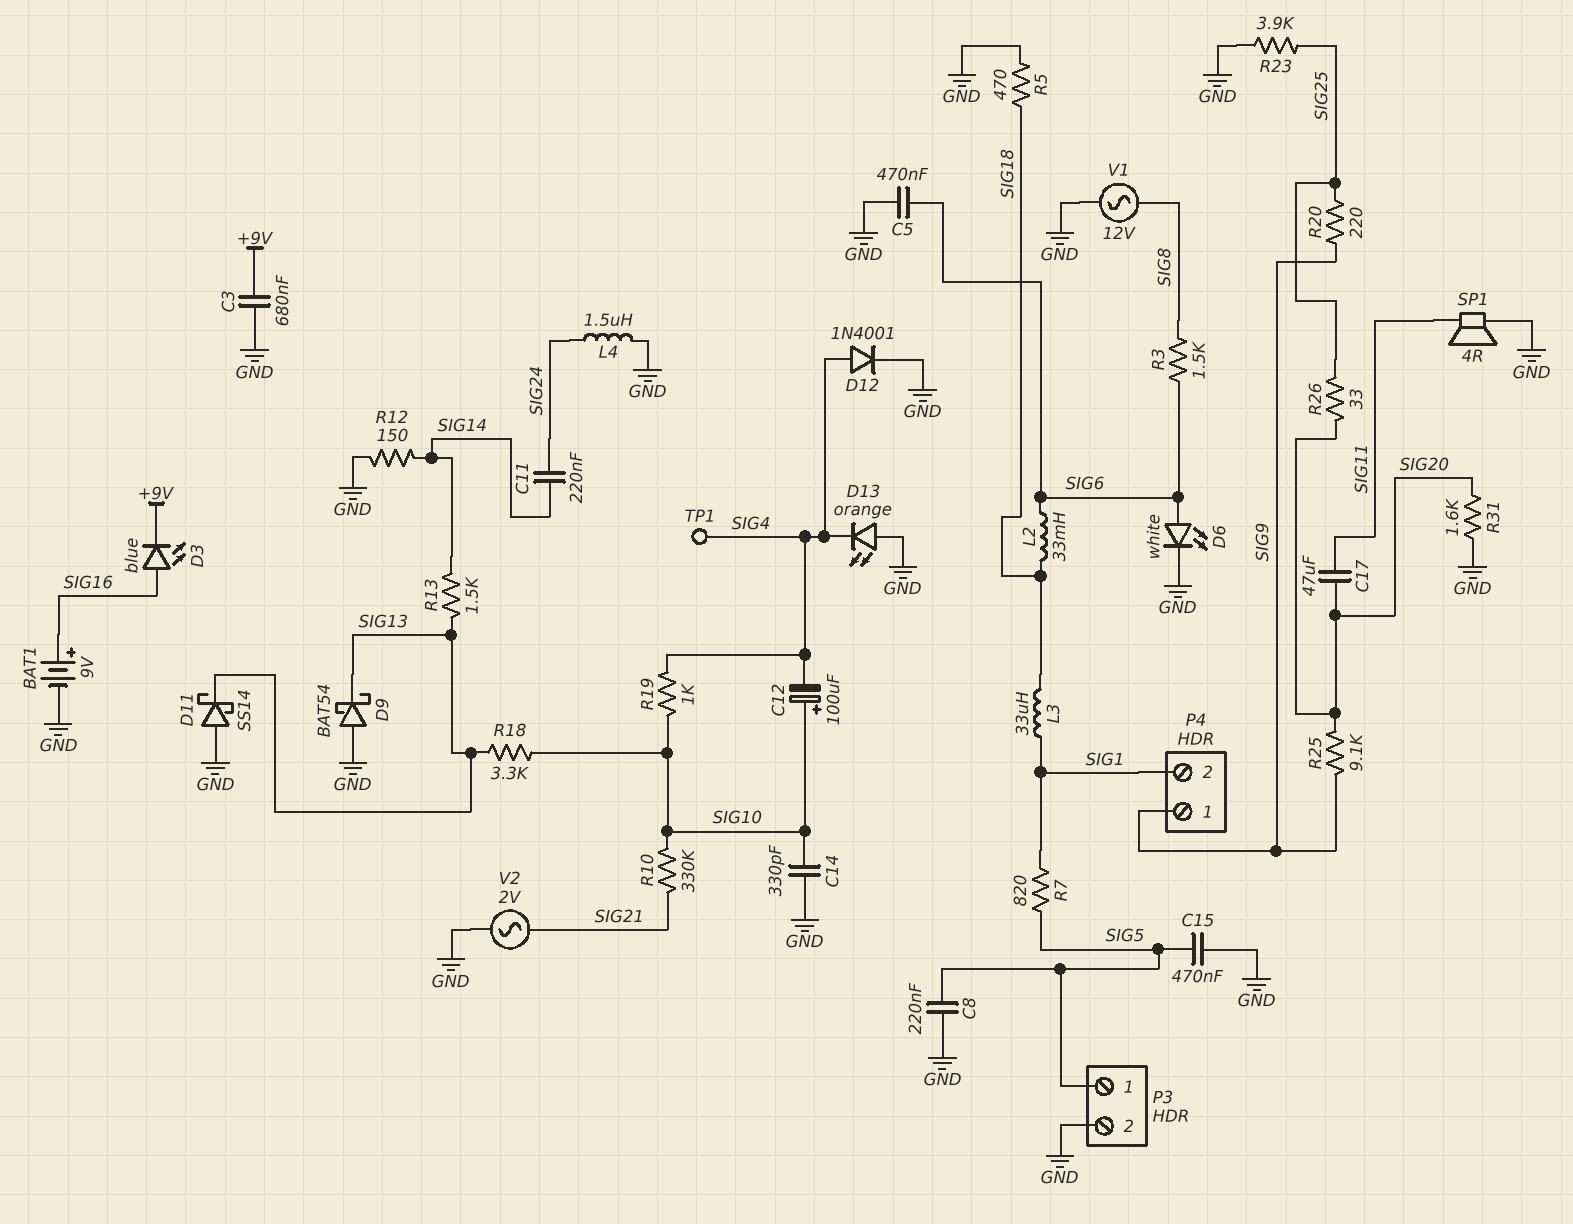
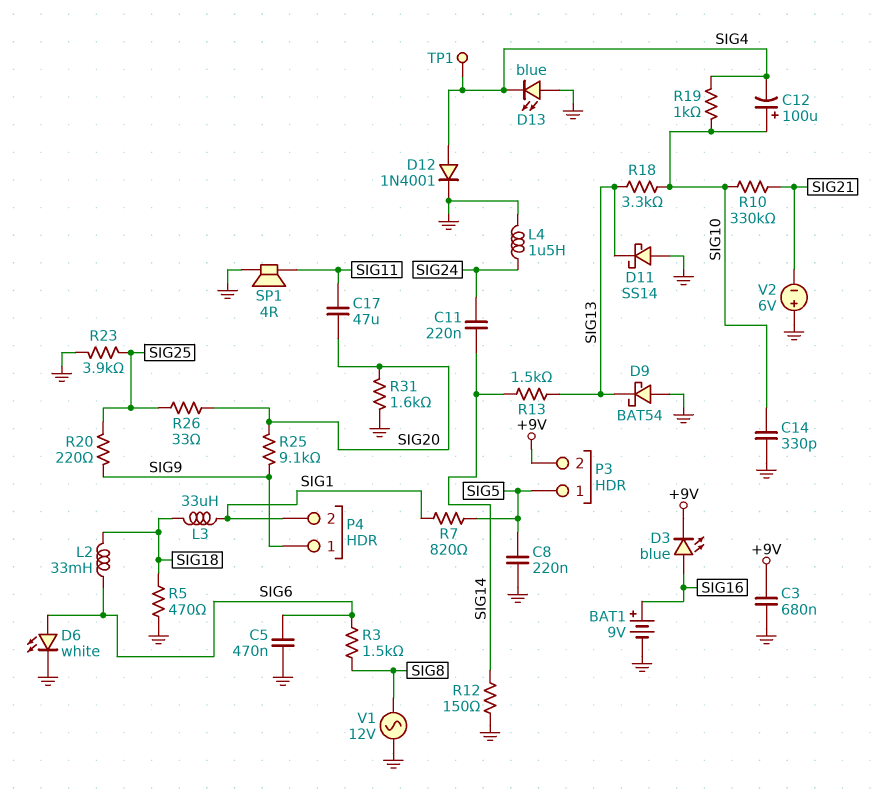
C15: 470nF (GND, SIG5) -> none
D13: LED orange (A GND, K SIG4) -> LED blue (A GND, K SIG4)
P3 pin 2: GND -> +9V
V2: AC 2V (GND, SIG21) -> 6V (plus GND, minus SIG21)

